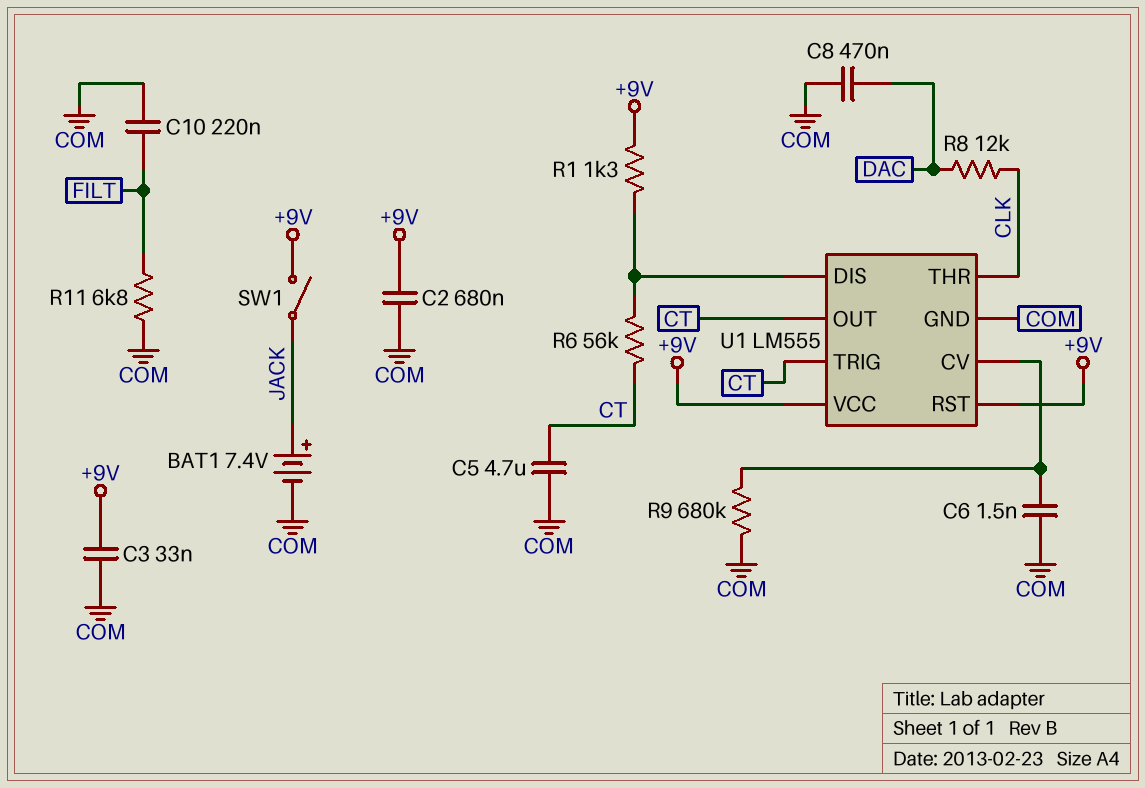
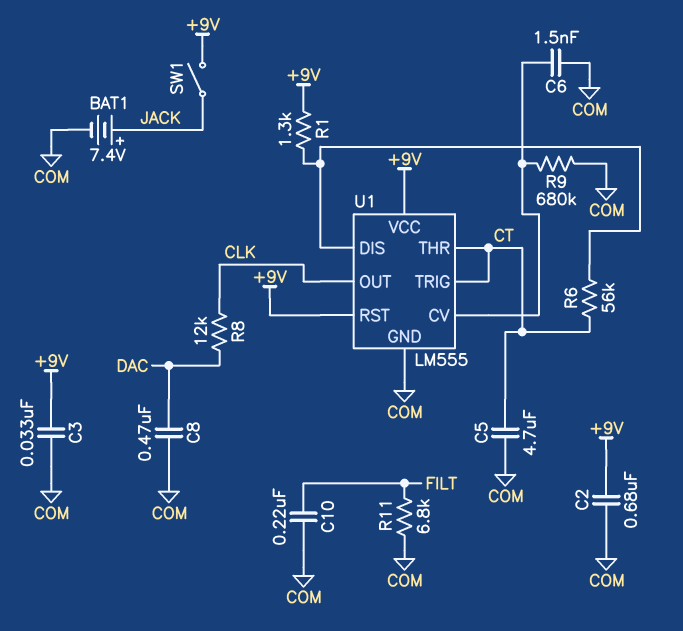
U1 pin OUT: CT -> CLK
U1 pin THR: CLK -> CT

